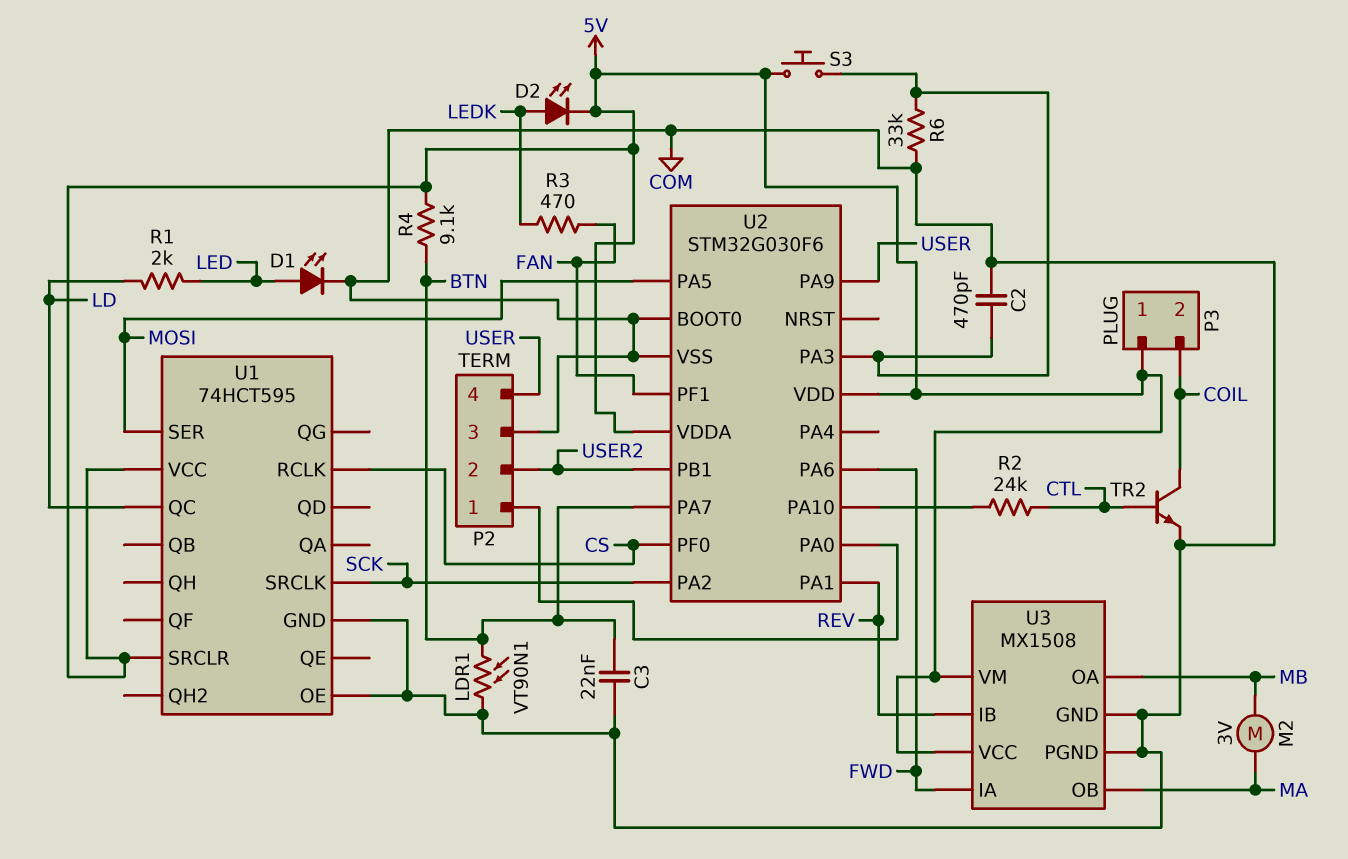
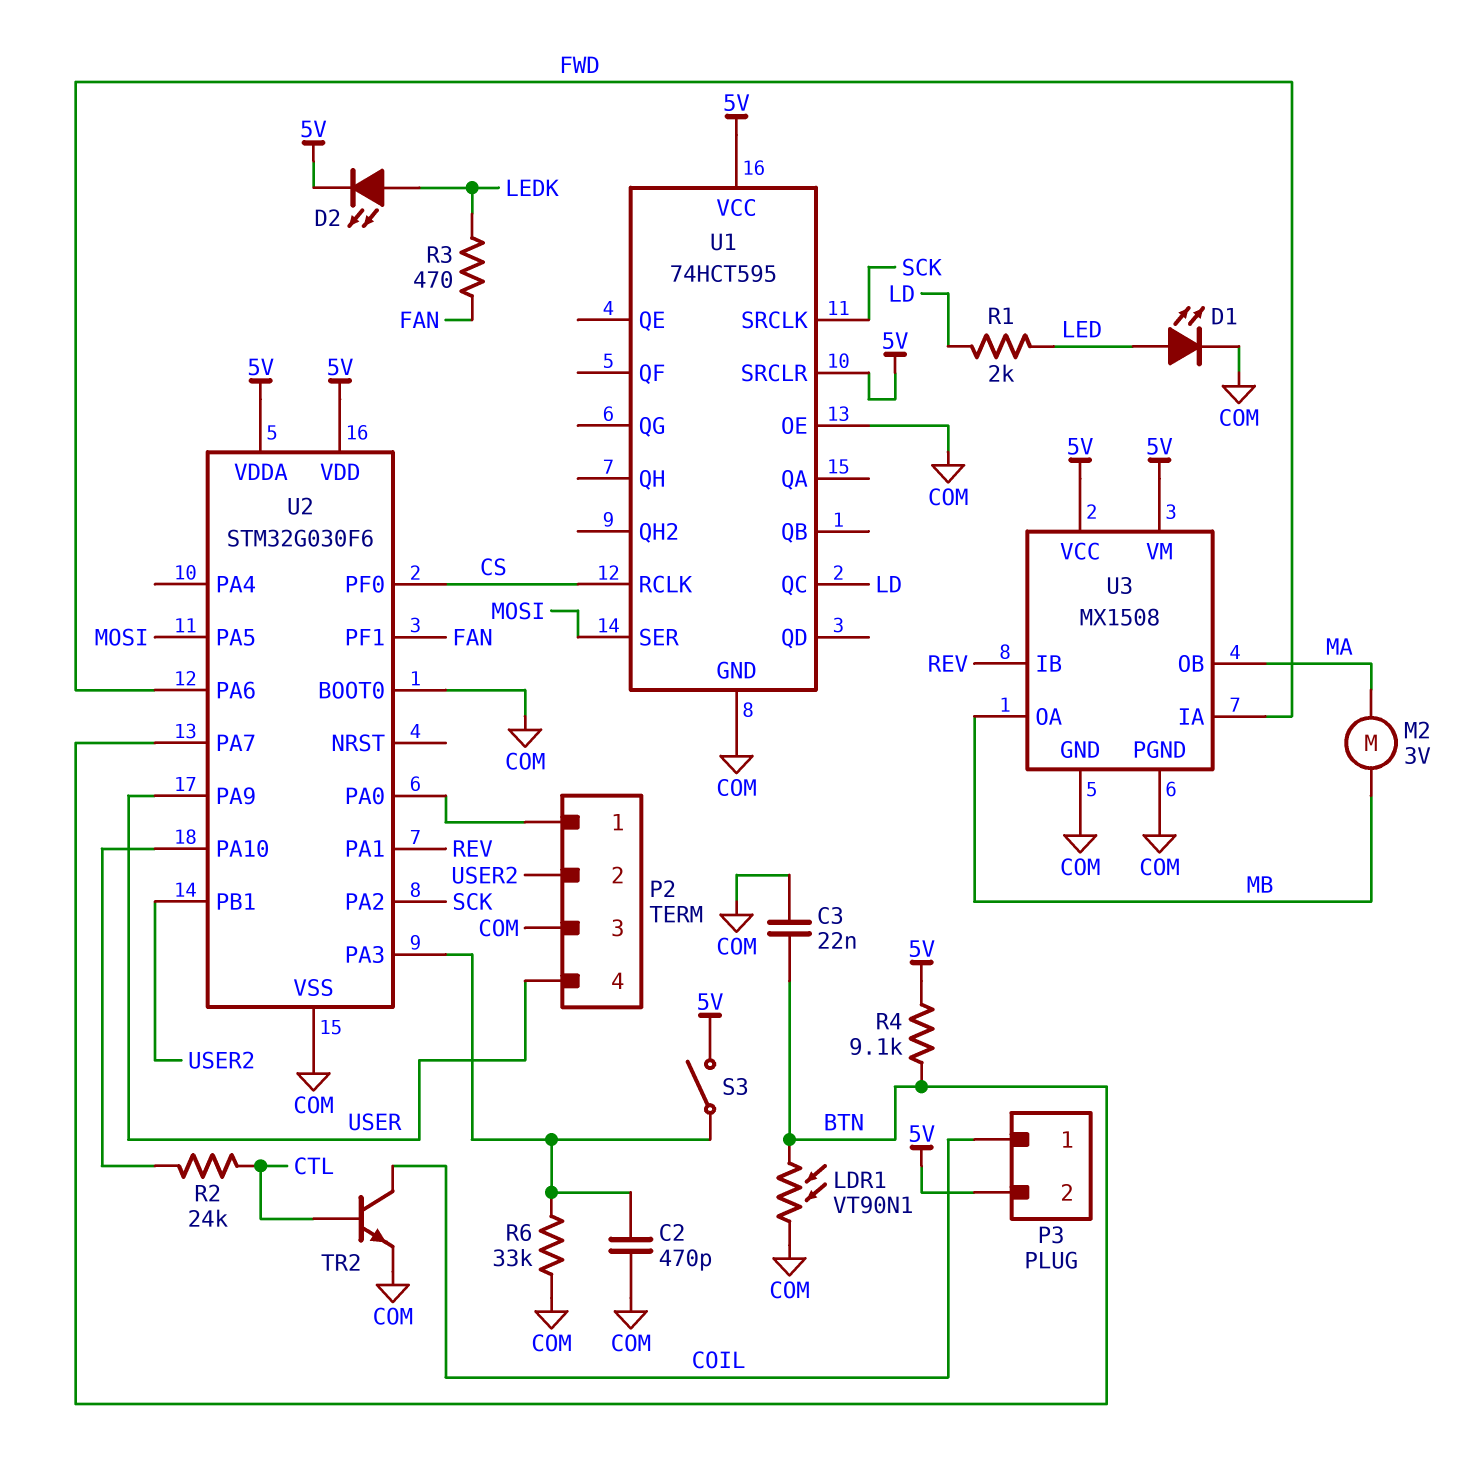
P3 pin 1: 5V -> COIL
P3 pin 2: COIL -> 5V
S3: button (5V, U2/PA3) -> switch (5V, U2/PA3)

